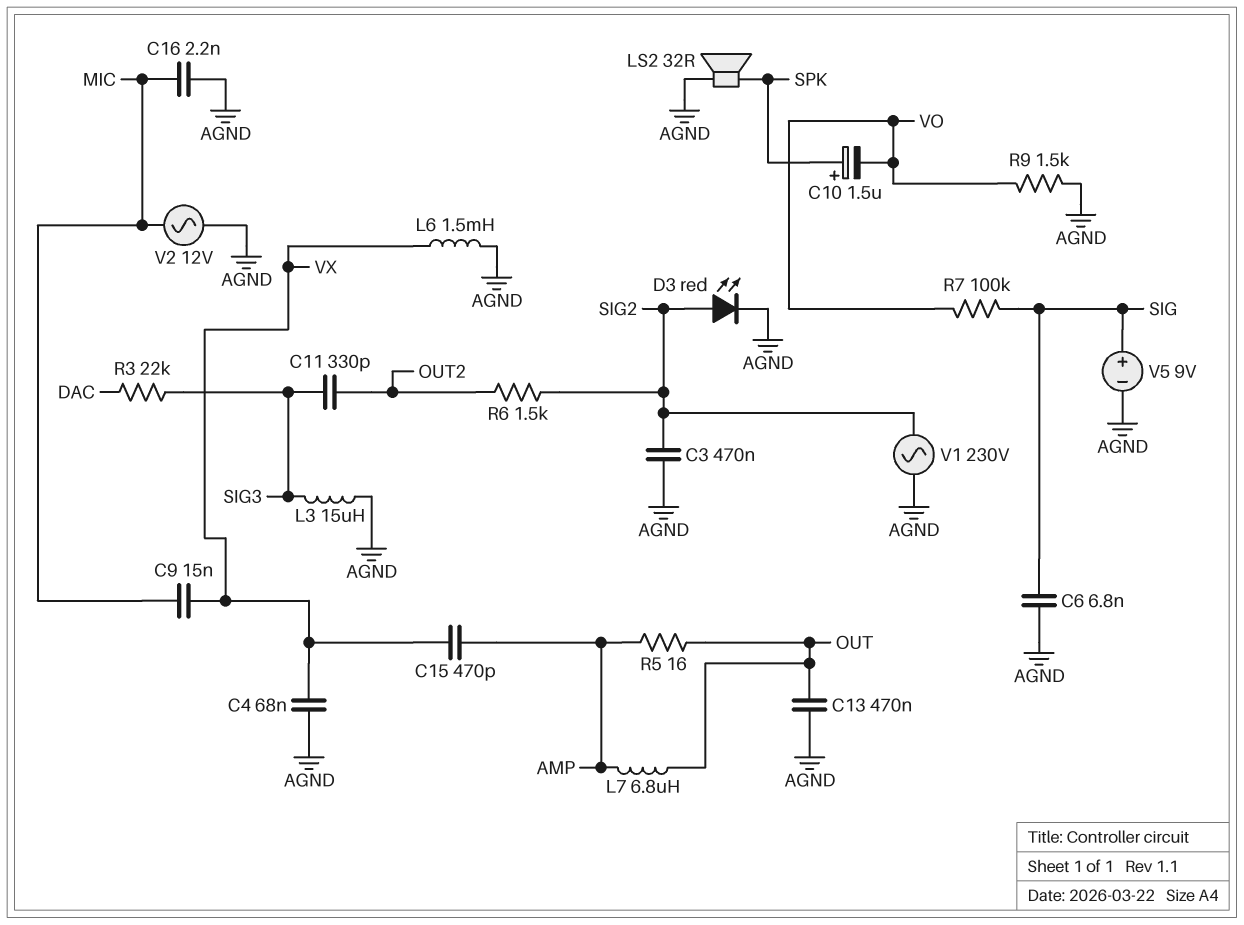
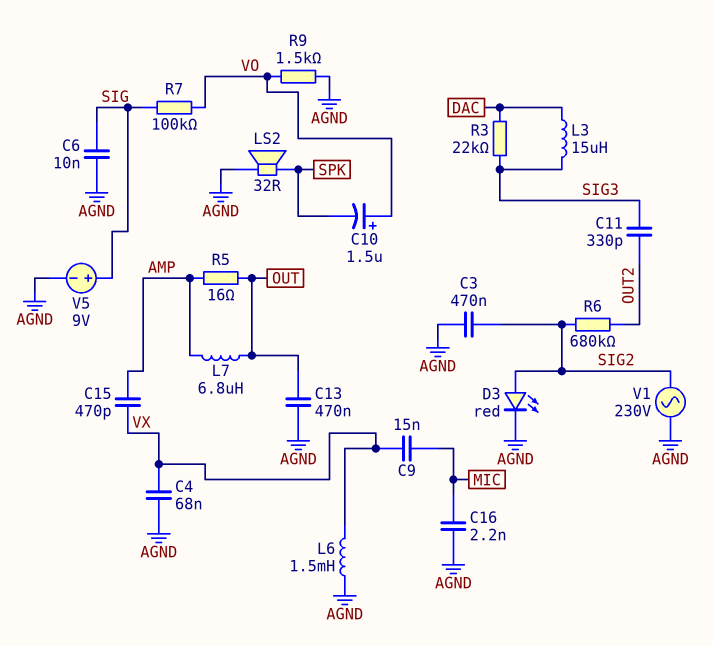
C6: 6.8nF (AGND, SIG) -> 10nF (AGND, SIG)
C10: 1.5uF (plus SPK, minus VO) -> 1.5uF (plus VO, minus SPK)
L3: 15uH (AGND, SIG3) -> 15uH (DAC, SIG3)
R6: 1.5k (OUT2, SIG2) -> 680k (OUT2, SIG2)
V2: AC 12V (AGND, MIC) -> none

